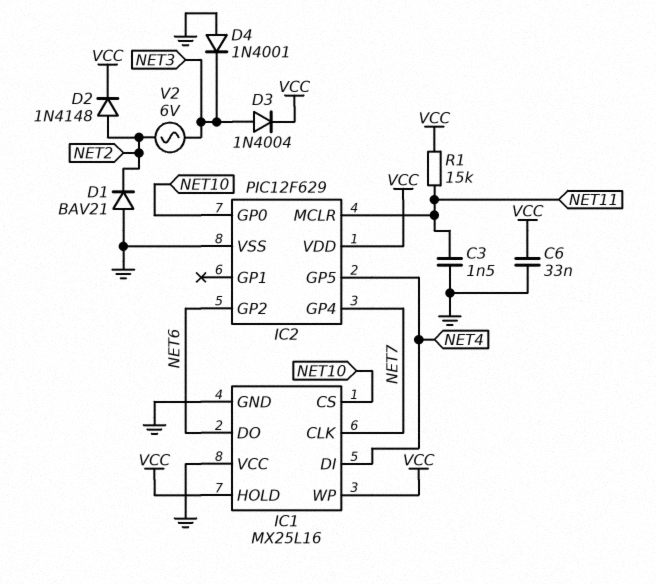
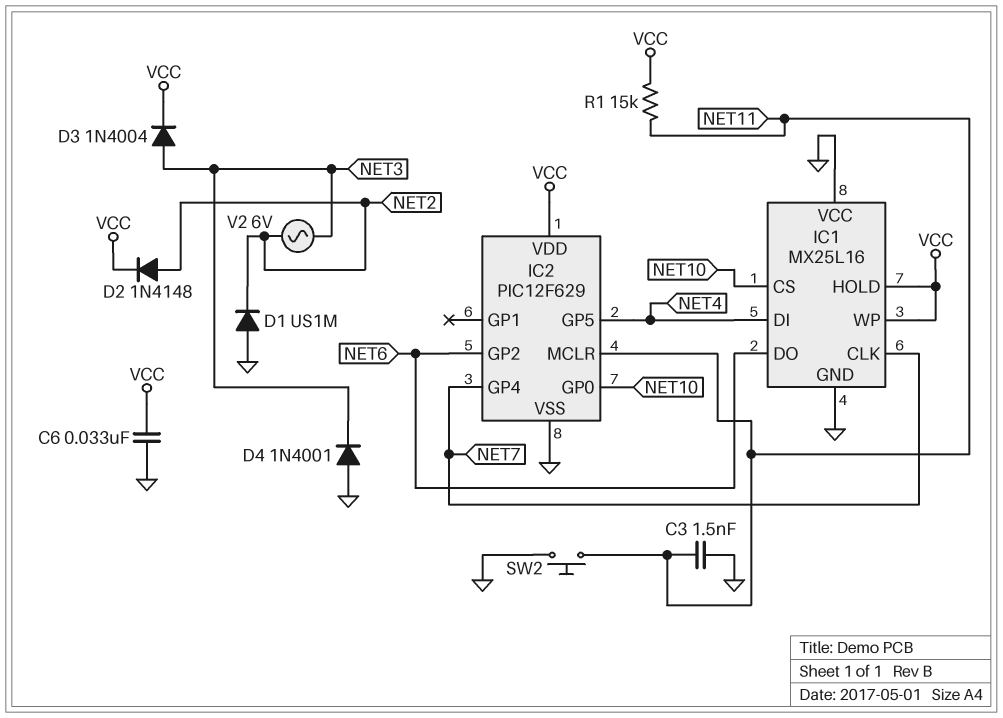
D1: diode BAV21 (A GND, K NET2) -> diode US1M (A GND, K NET2)
SW2: none -> button (GND, NET11)

